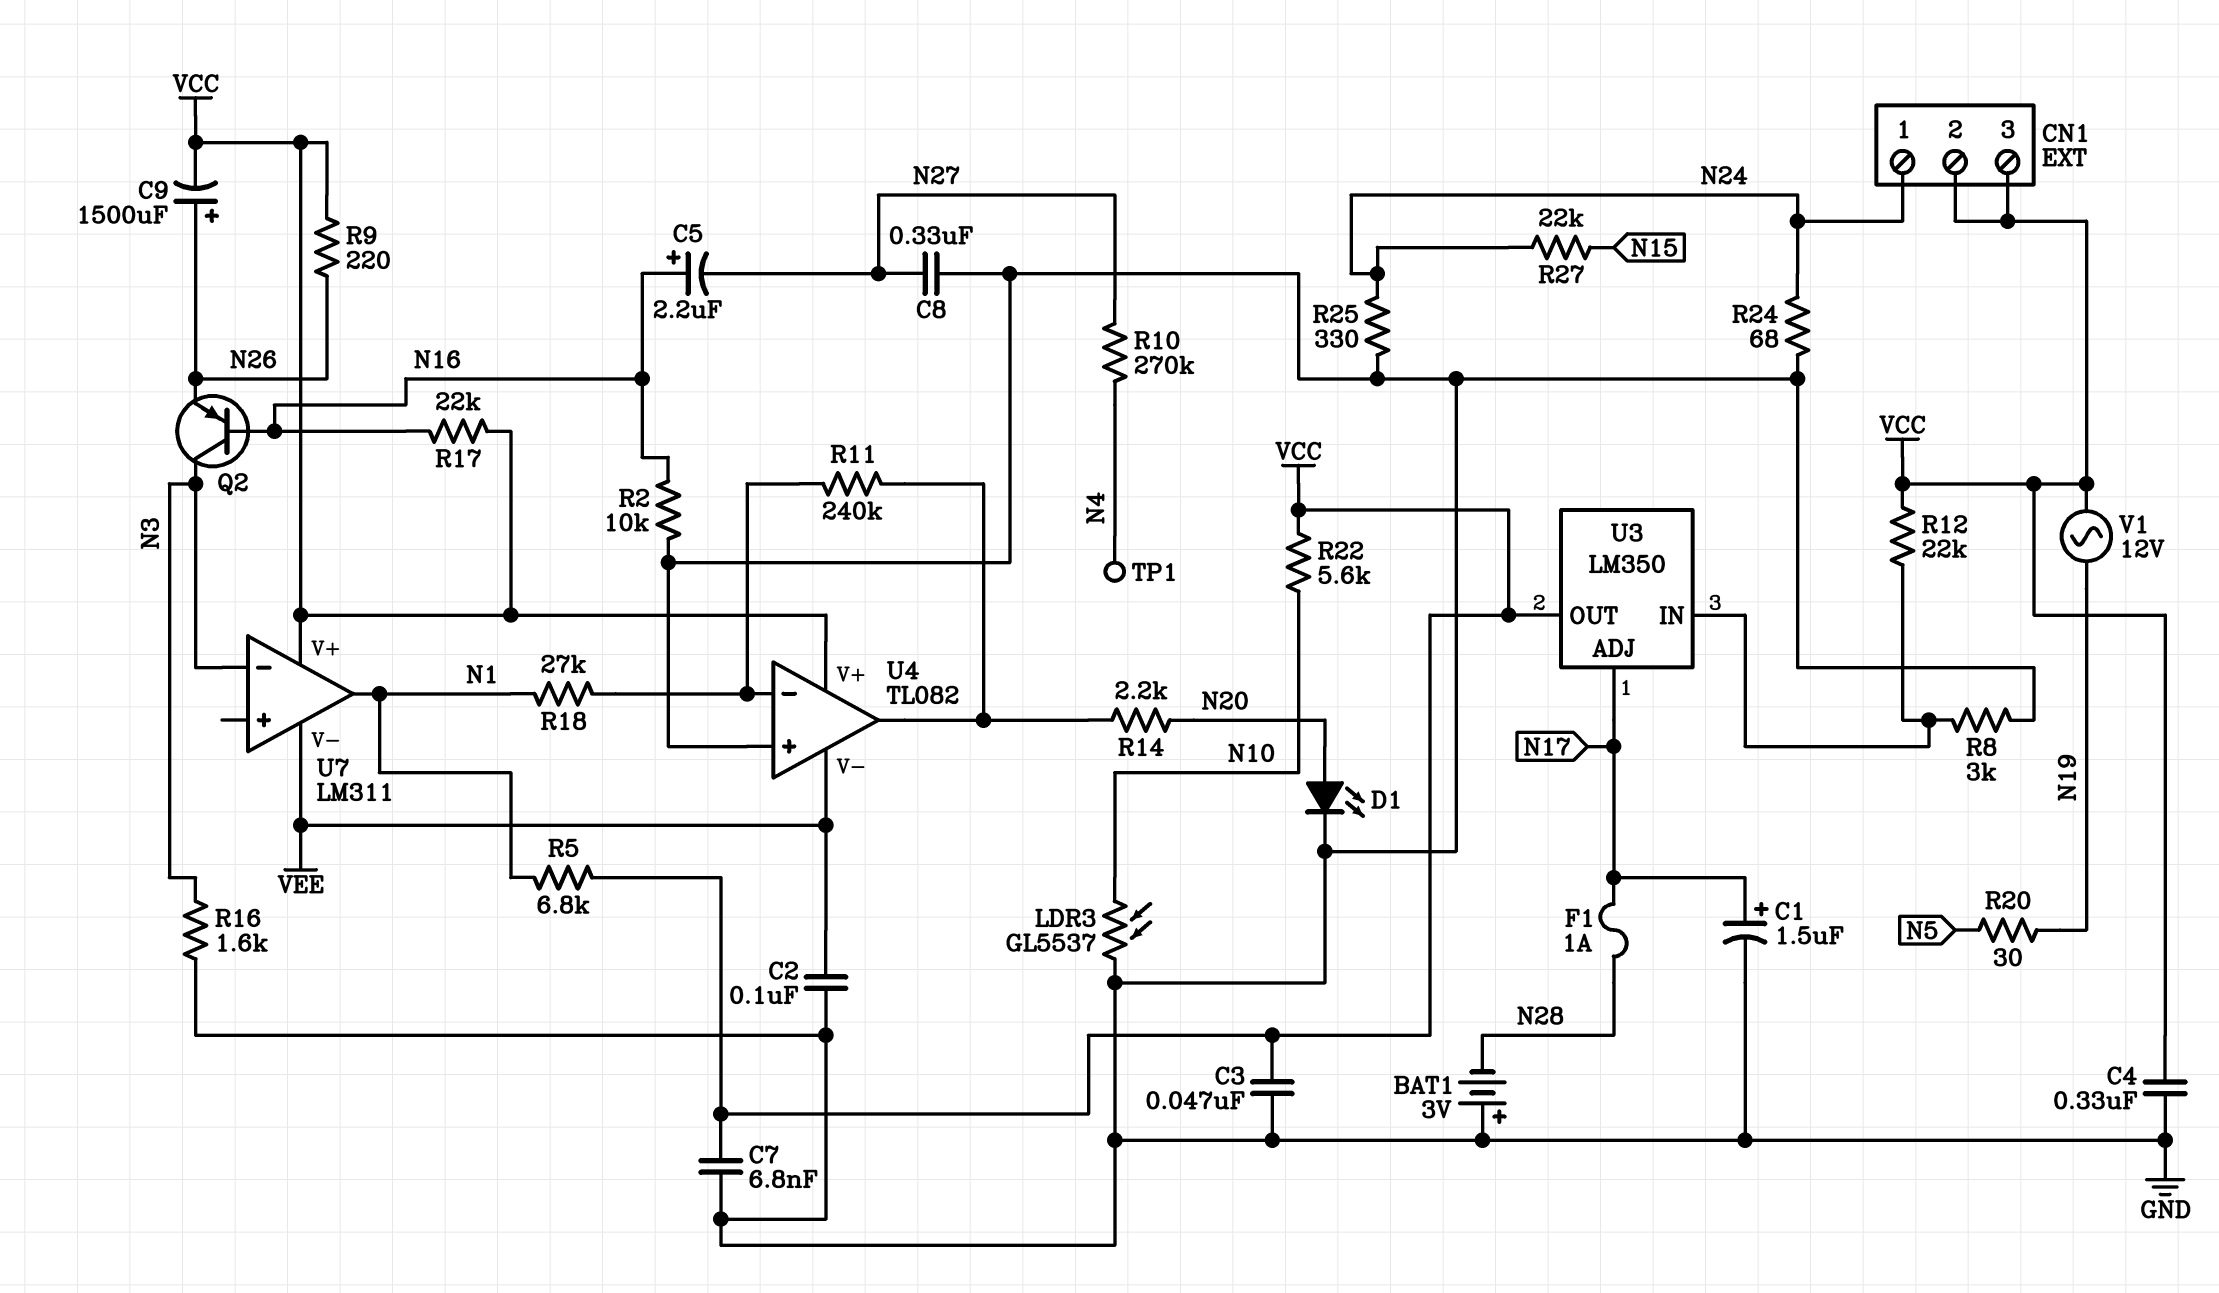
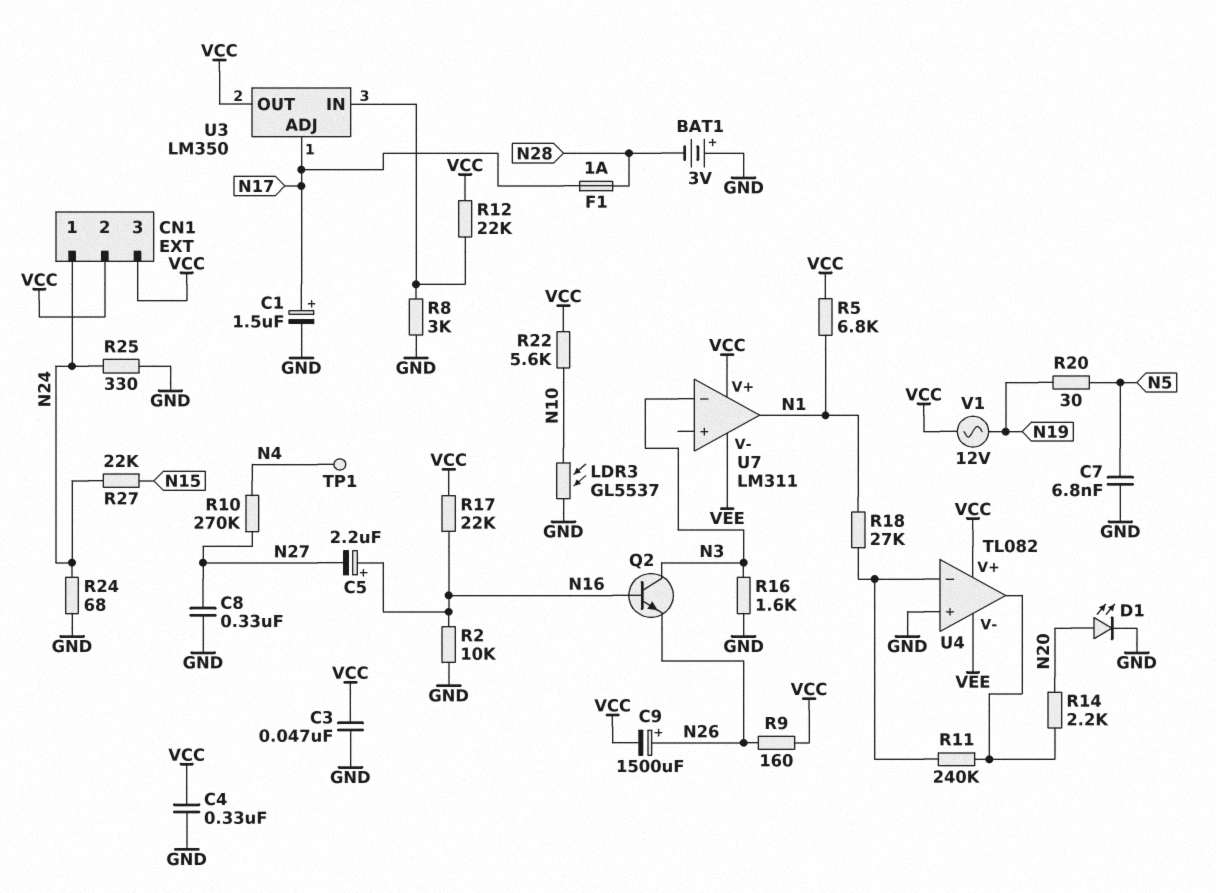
C2: 100nF (GND, VEE) -> none
C7: 6.8nF (GND, VCC) -> 6.8nF (GND, N5)
Q2: PNP (B N16, C N3, E N26) -> NPN (B N16, C N3, E N26)
R9: 220 (N26, VCC) -> 160 (N26, VCC)

